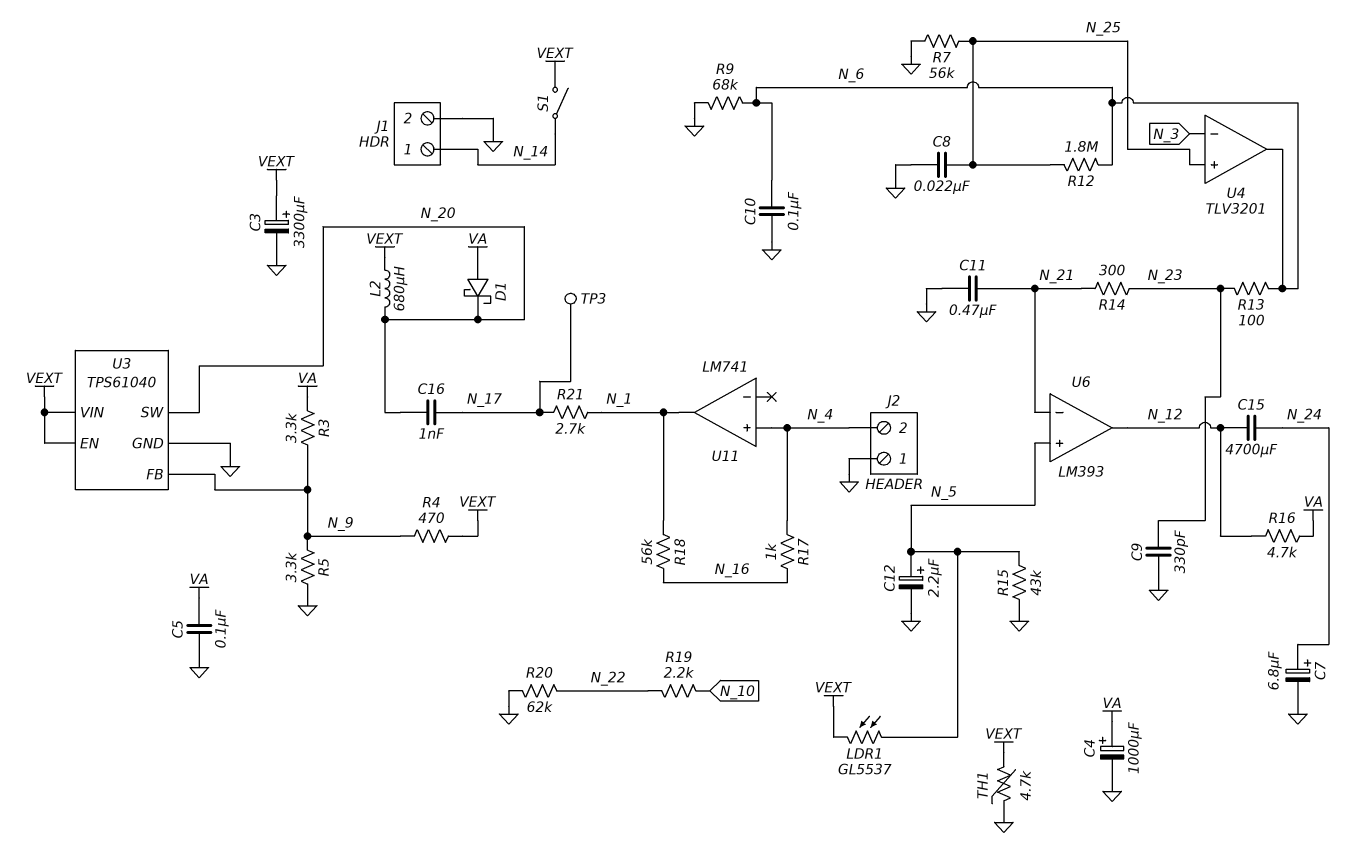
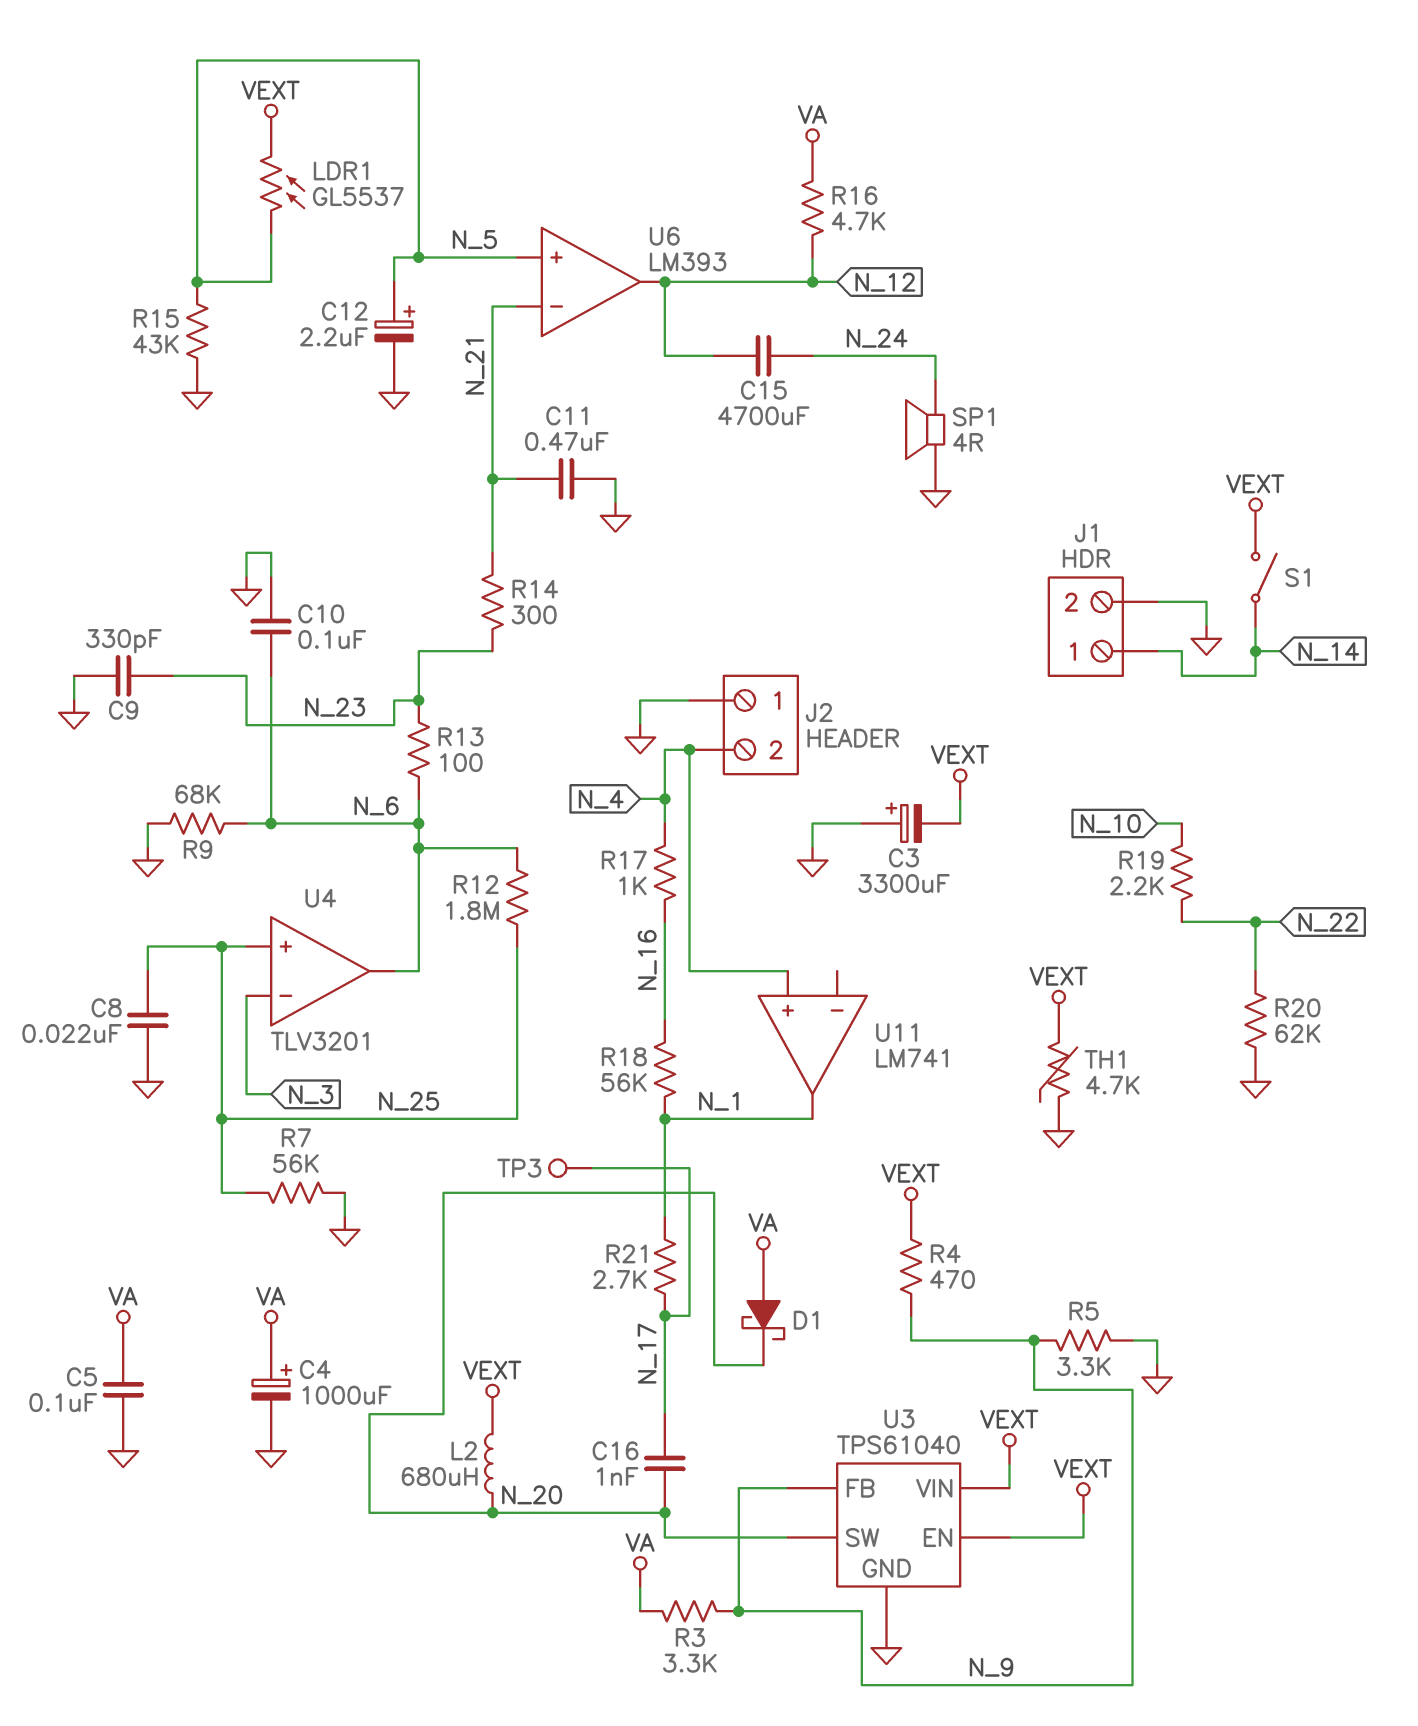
C3: 3300uF (plus VEXT, minus GND) -> 3300uF (plus GND, minus VEXT)
C7: 6.8uF (plus N_24, minus GND) -> none
SP1: none -> speaker 4R (GND, N_24)

